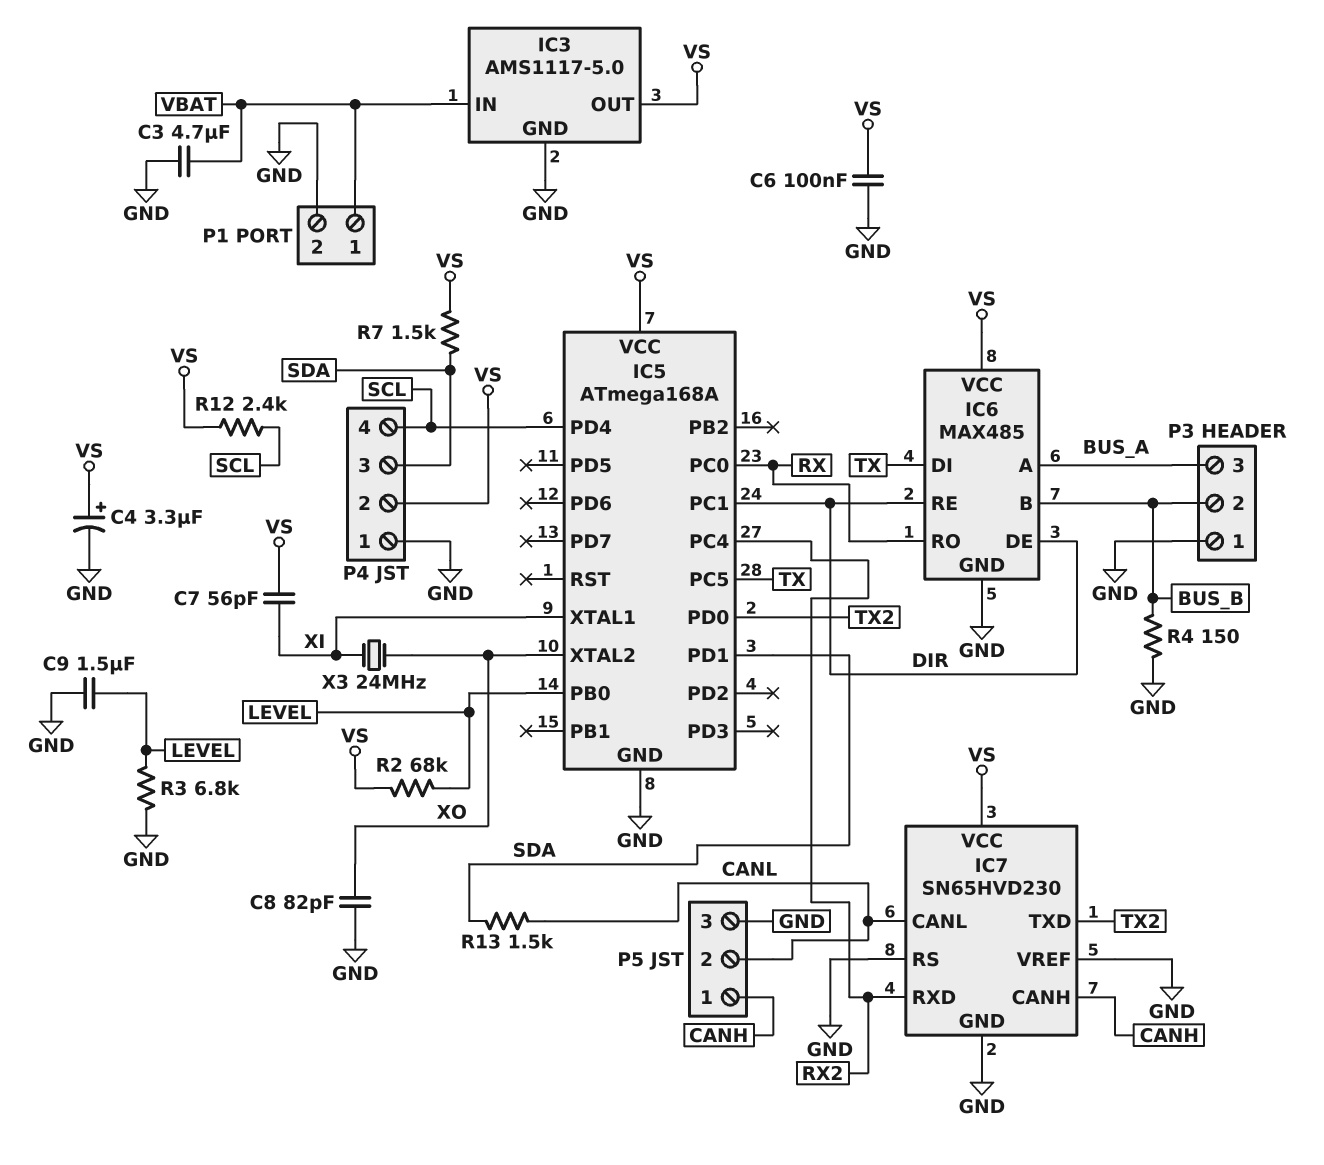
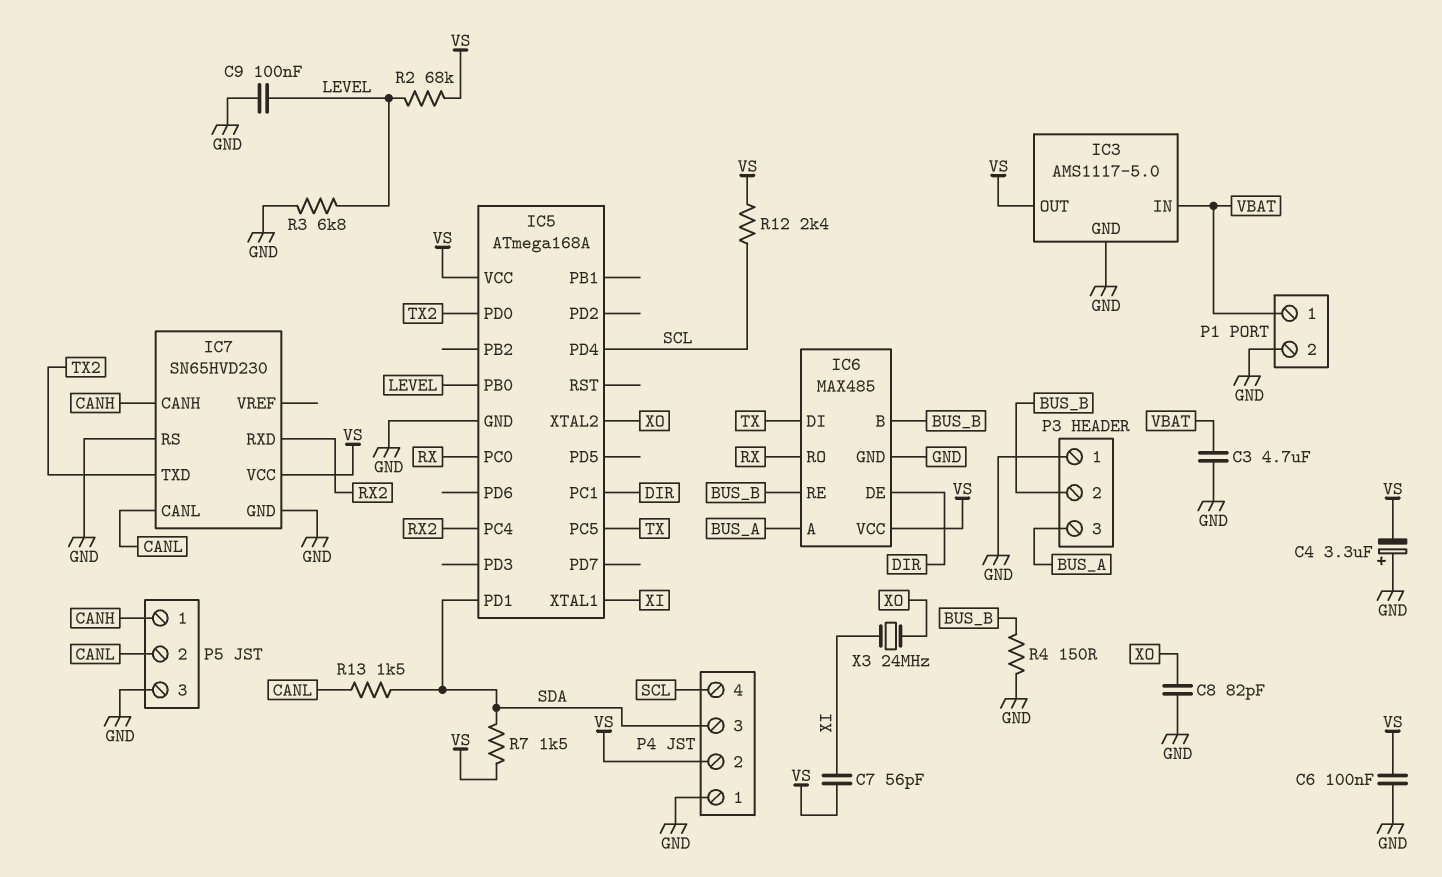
C4: 3.3uF (plus VS, minus GND) -> 3.3uF (plus GND, minus VS)
C9: 1.5uF (GND, LEVEL) -> 100nF (GND, LEVEL)
IC6 pin RE: DIR -> BUS_B
IC7 pin VREF: GND -> none

